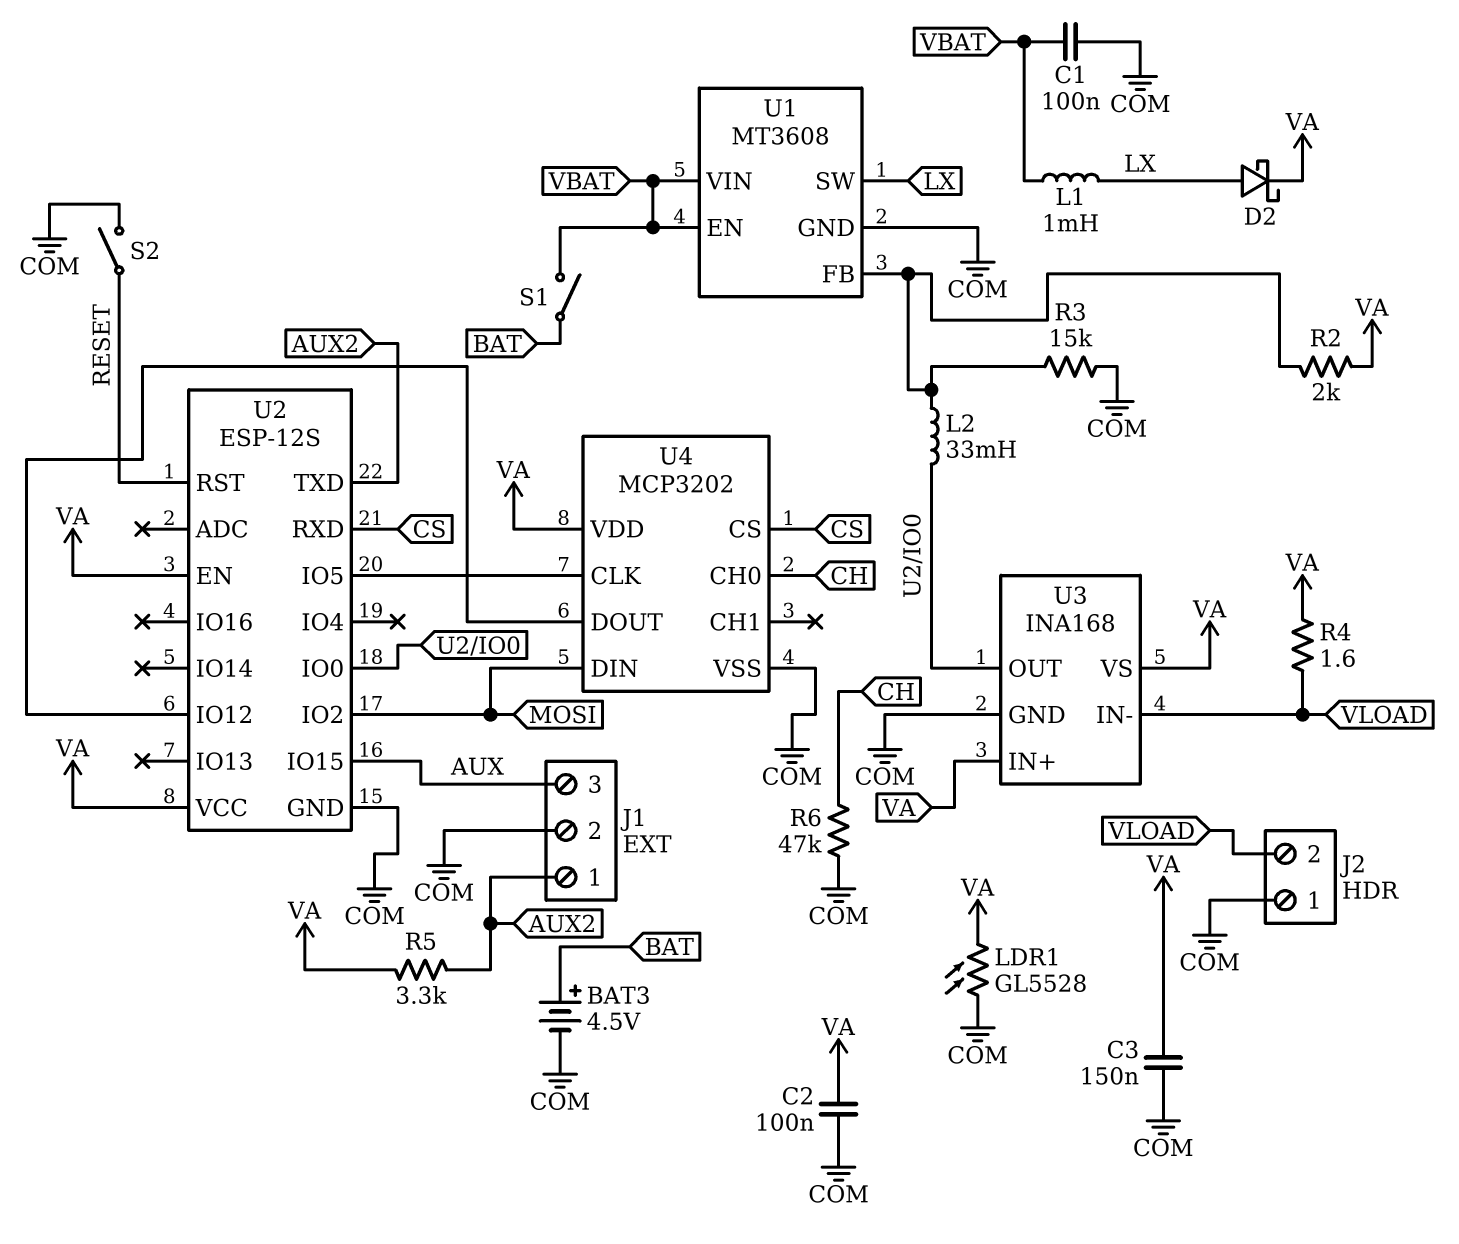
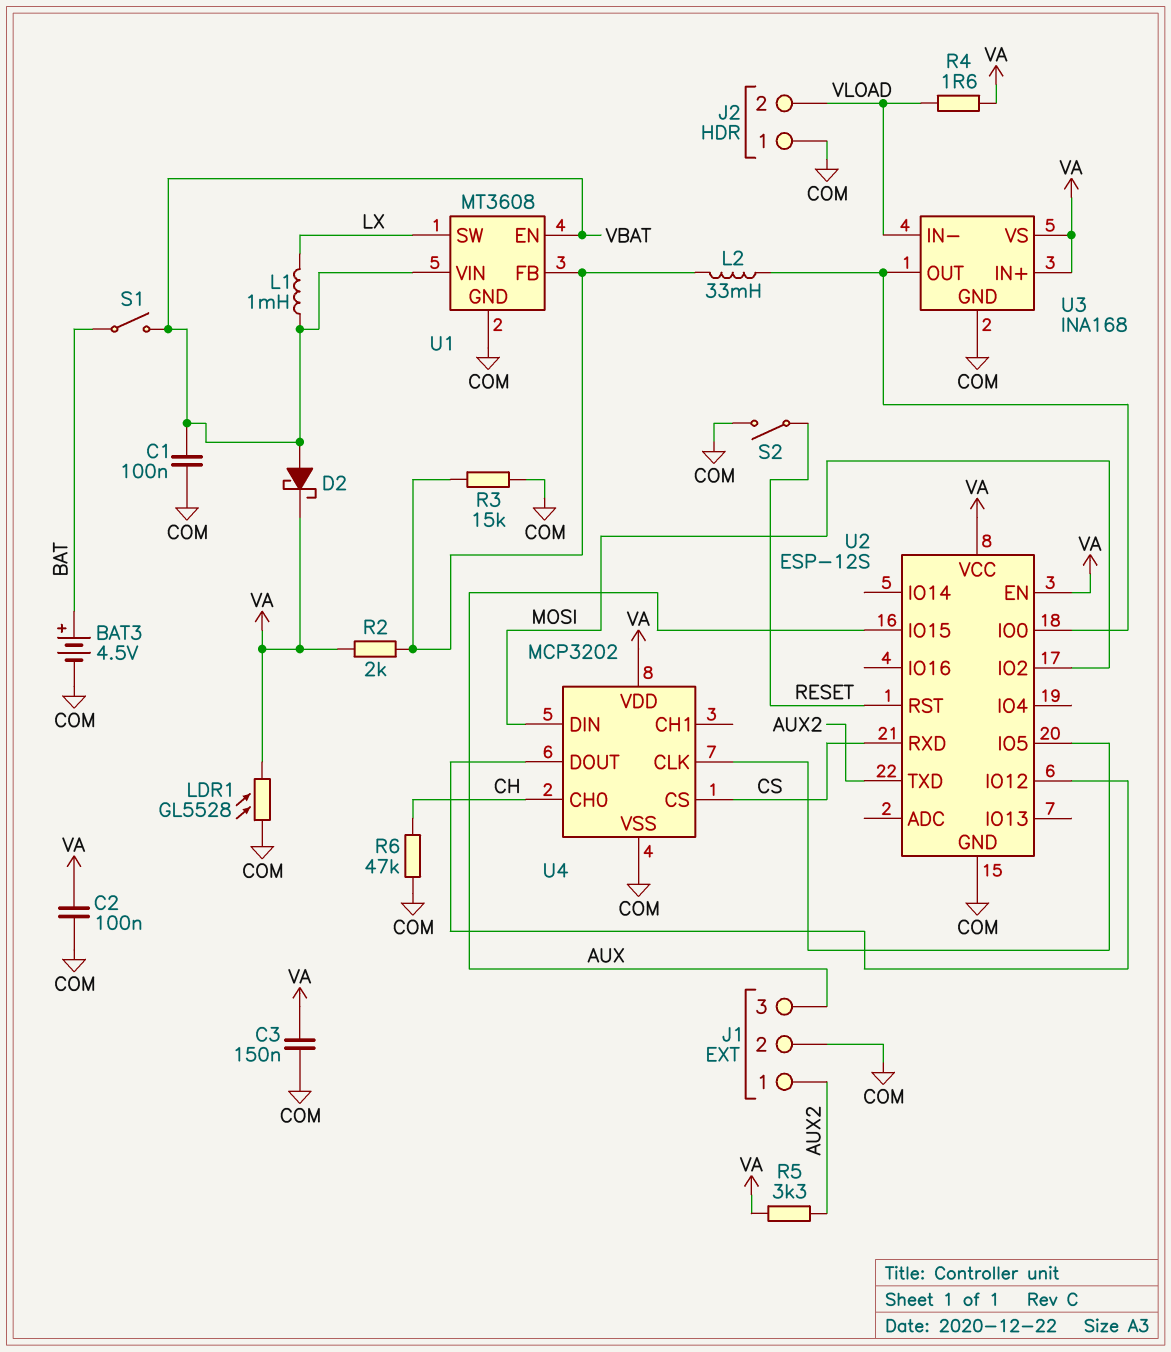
D2: schottky (A LX, K VA) -> schottky (A VBAT, K VA)

